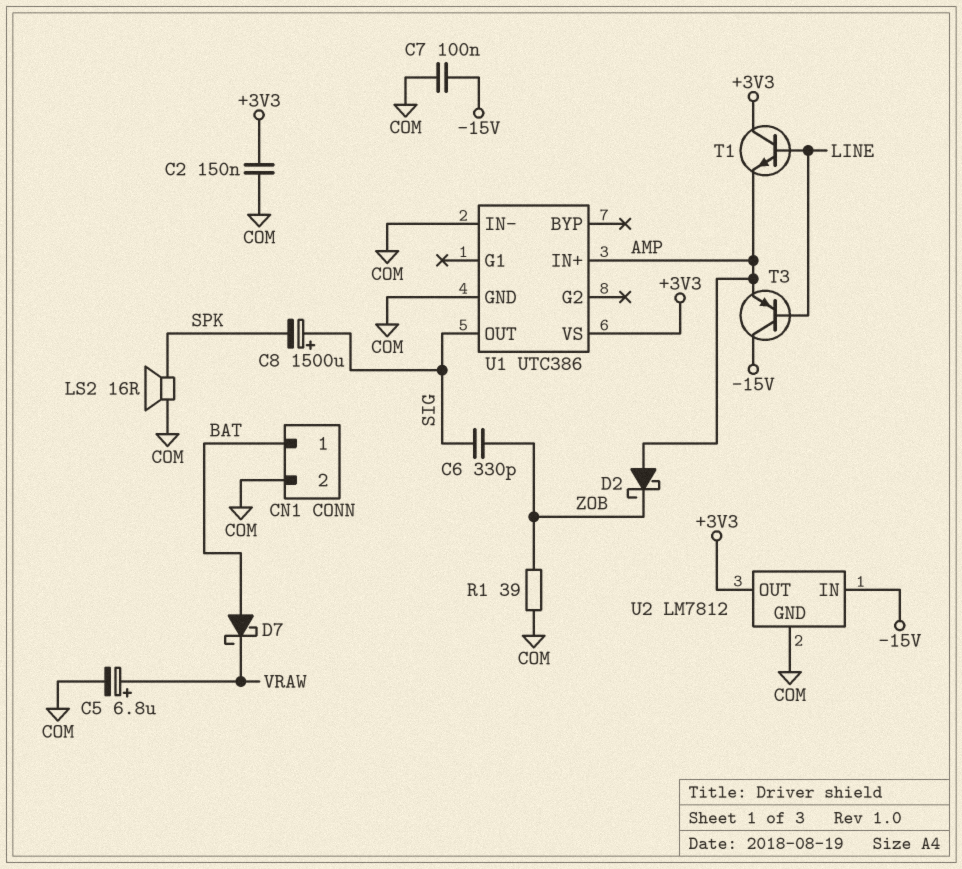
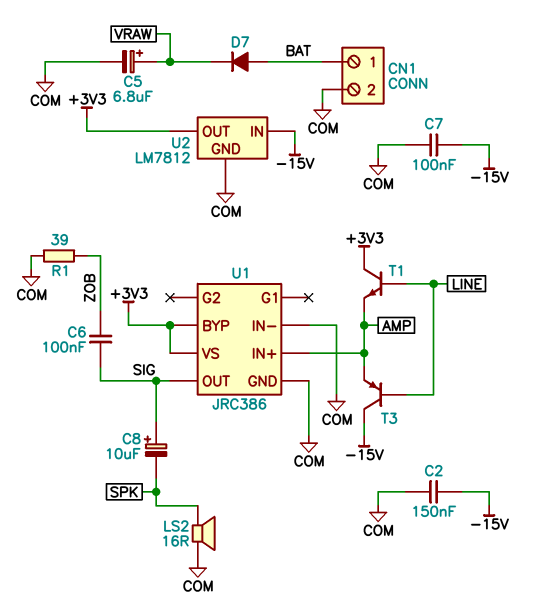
C2: 150nF (+3V3, COM) -> 150nF (-15V, COM)
C6: 330pF (SIG, ZOB) -> 100nF (SIG, ZOB)
C8: 1500uF (plus SIG, minus SPK) -> 10uF (plus SIG, minus SPK)
D2: schottky (A AMP, K ZOB) -> none
D7: schottky (A BAT, K VRAW) -> diode (A BAT, K VRAW)
U1: UTC386 -> JRC386
U1 pin BYP: none -> +3V3

